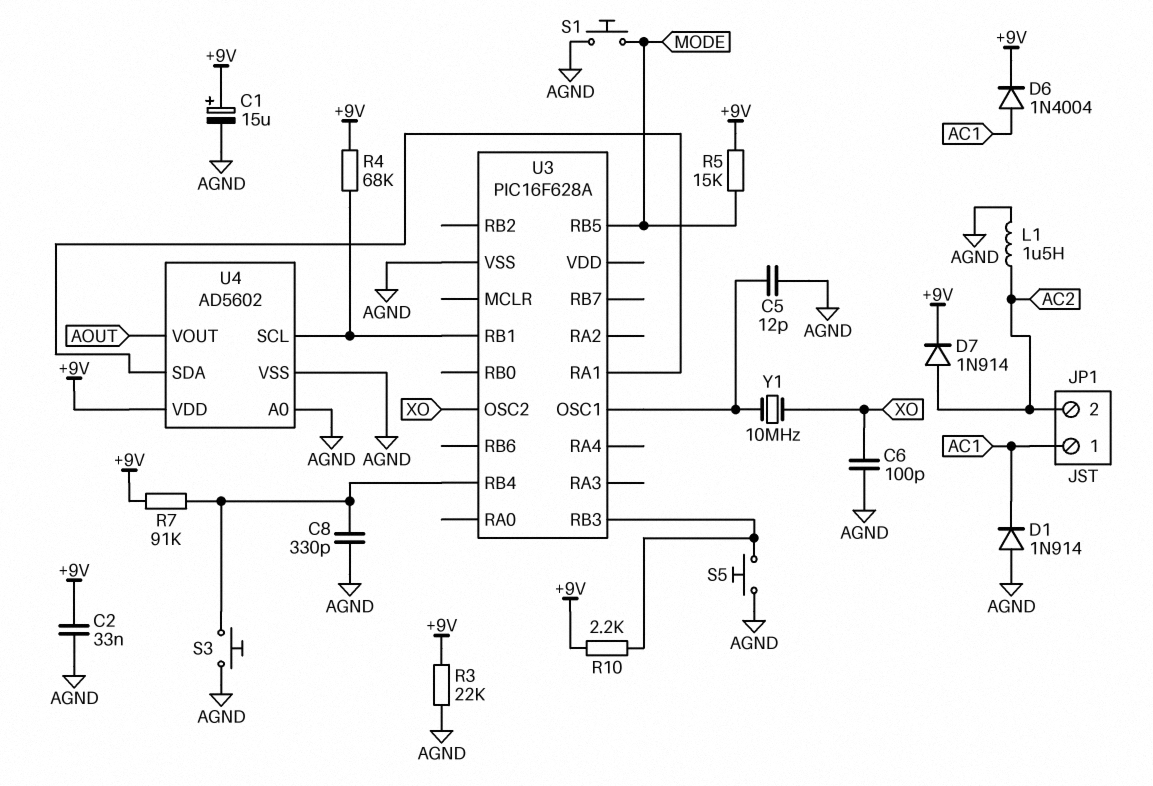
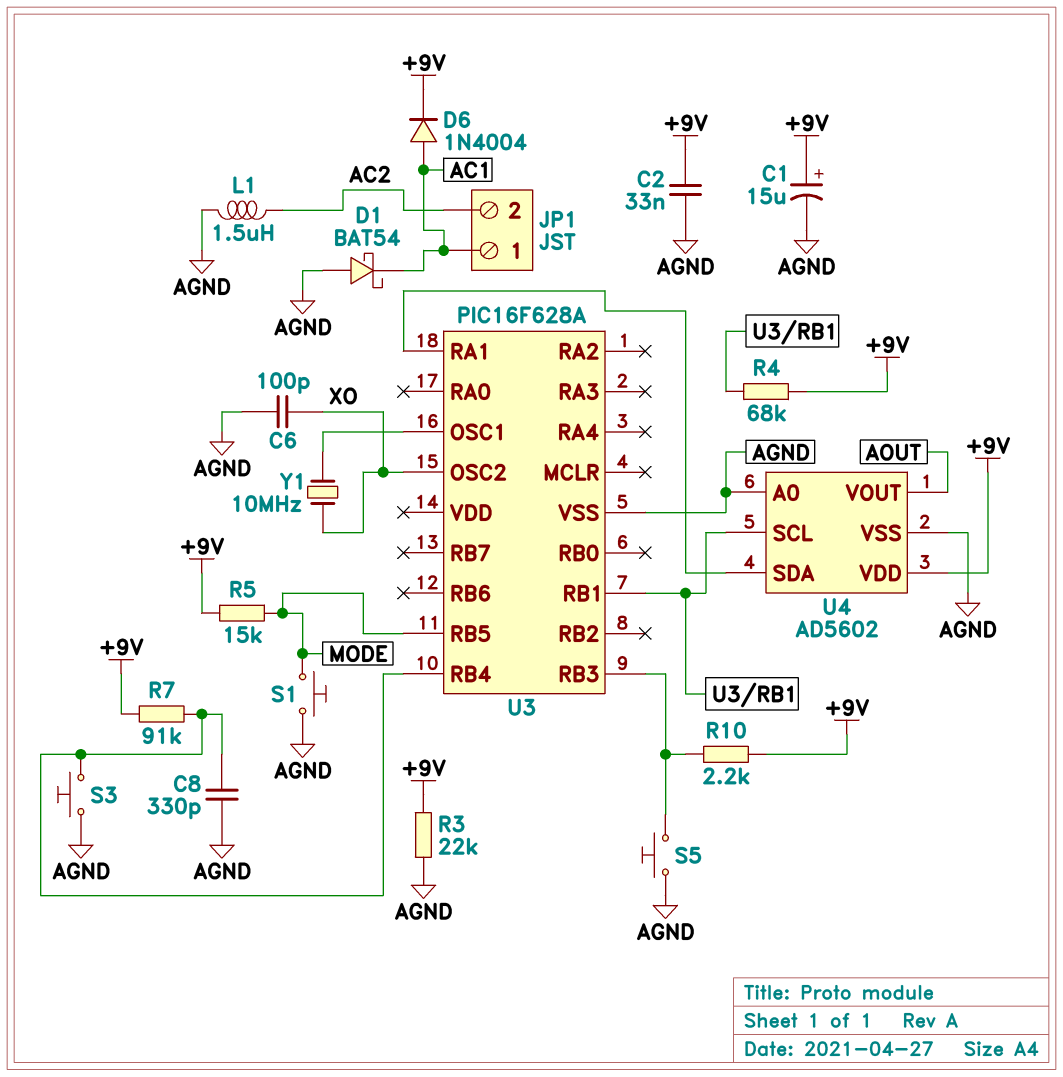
C5: 12pF (AGND, U3/OSC1) -> none
D1: diode 1N914 (A AGND, K AC1) -> schottky BAT54 (A AGND, K AC1)
D7: diode 1N914 (A AC2, K +9V) -> none

